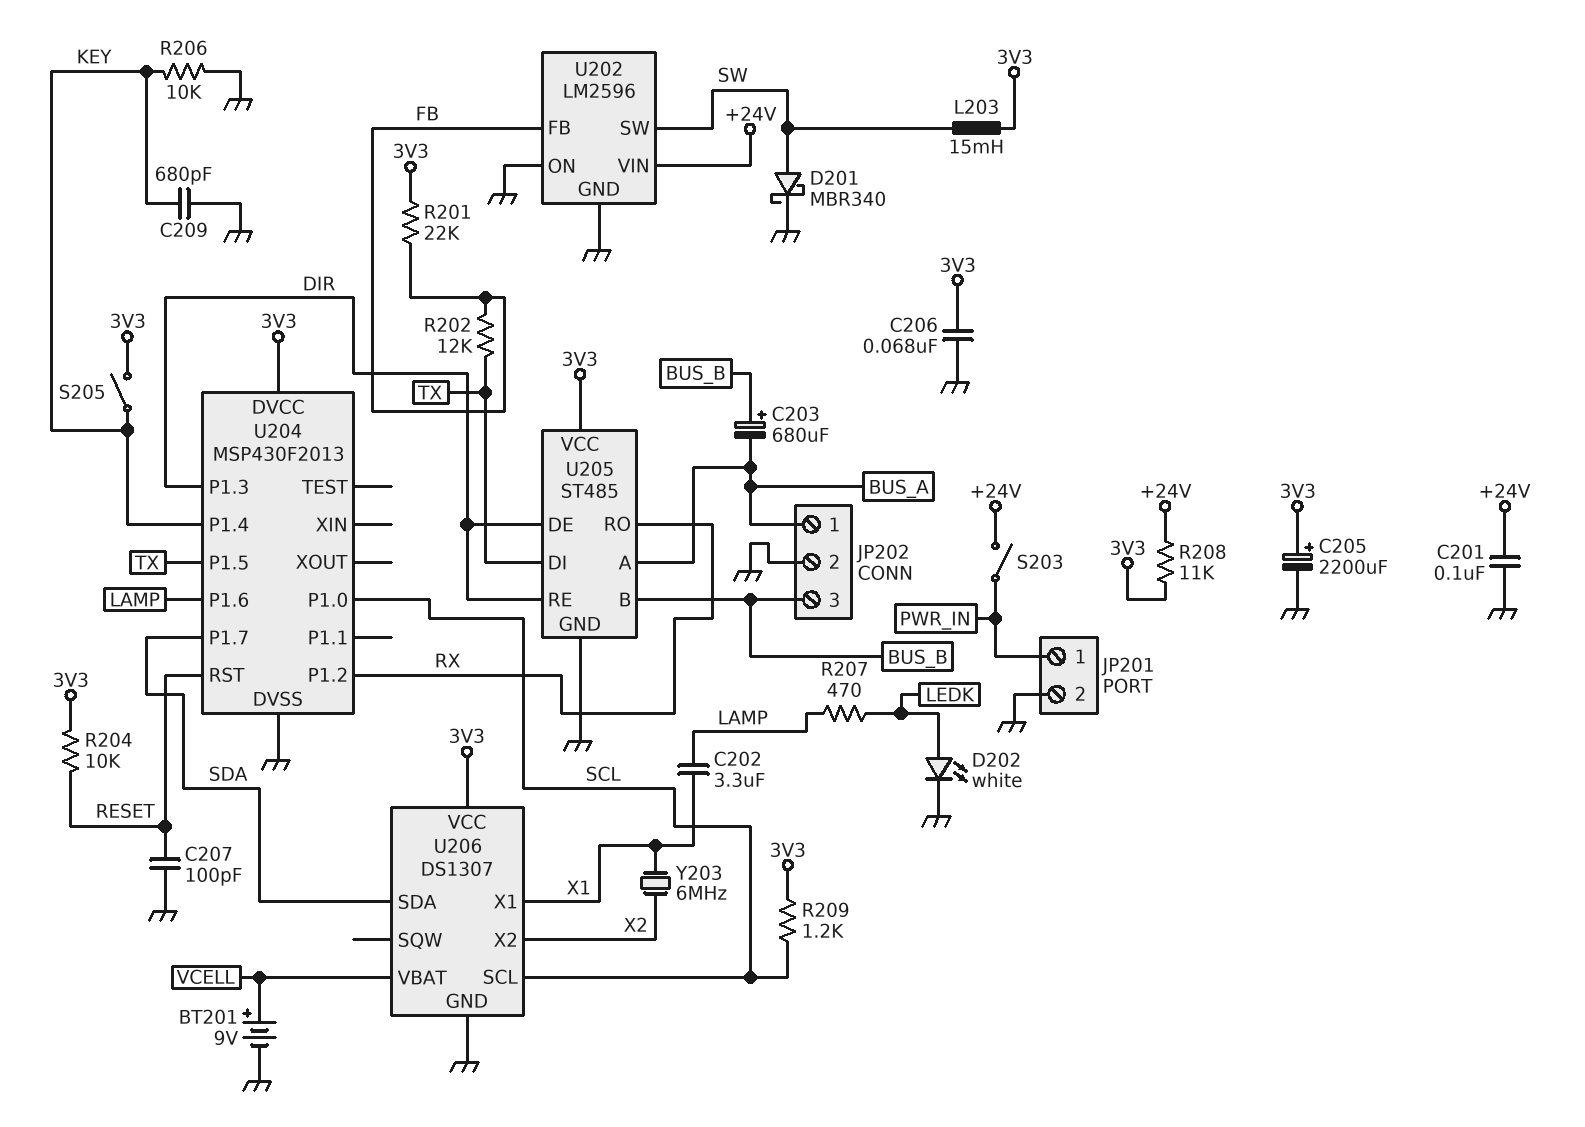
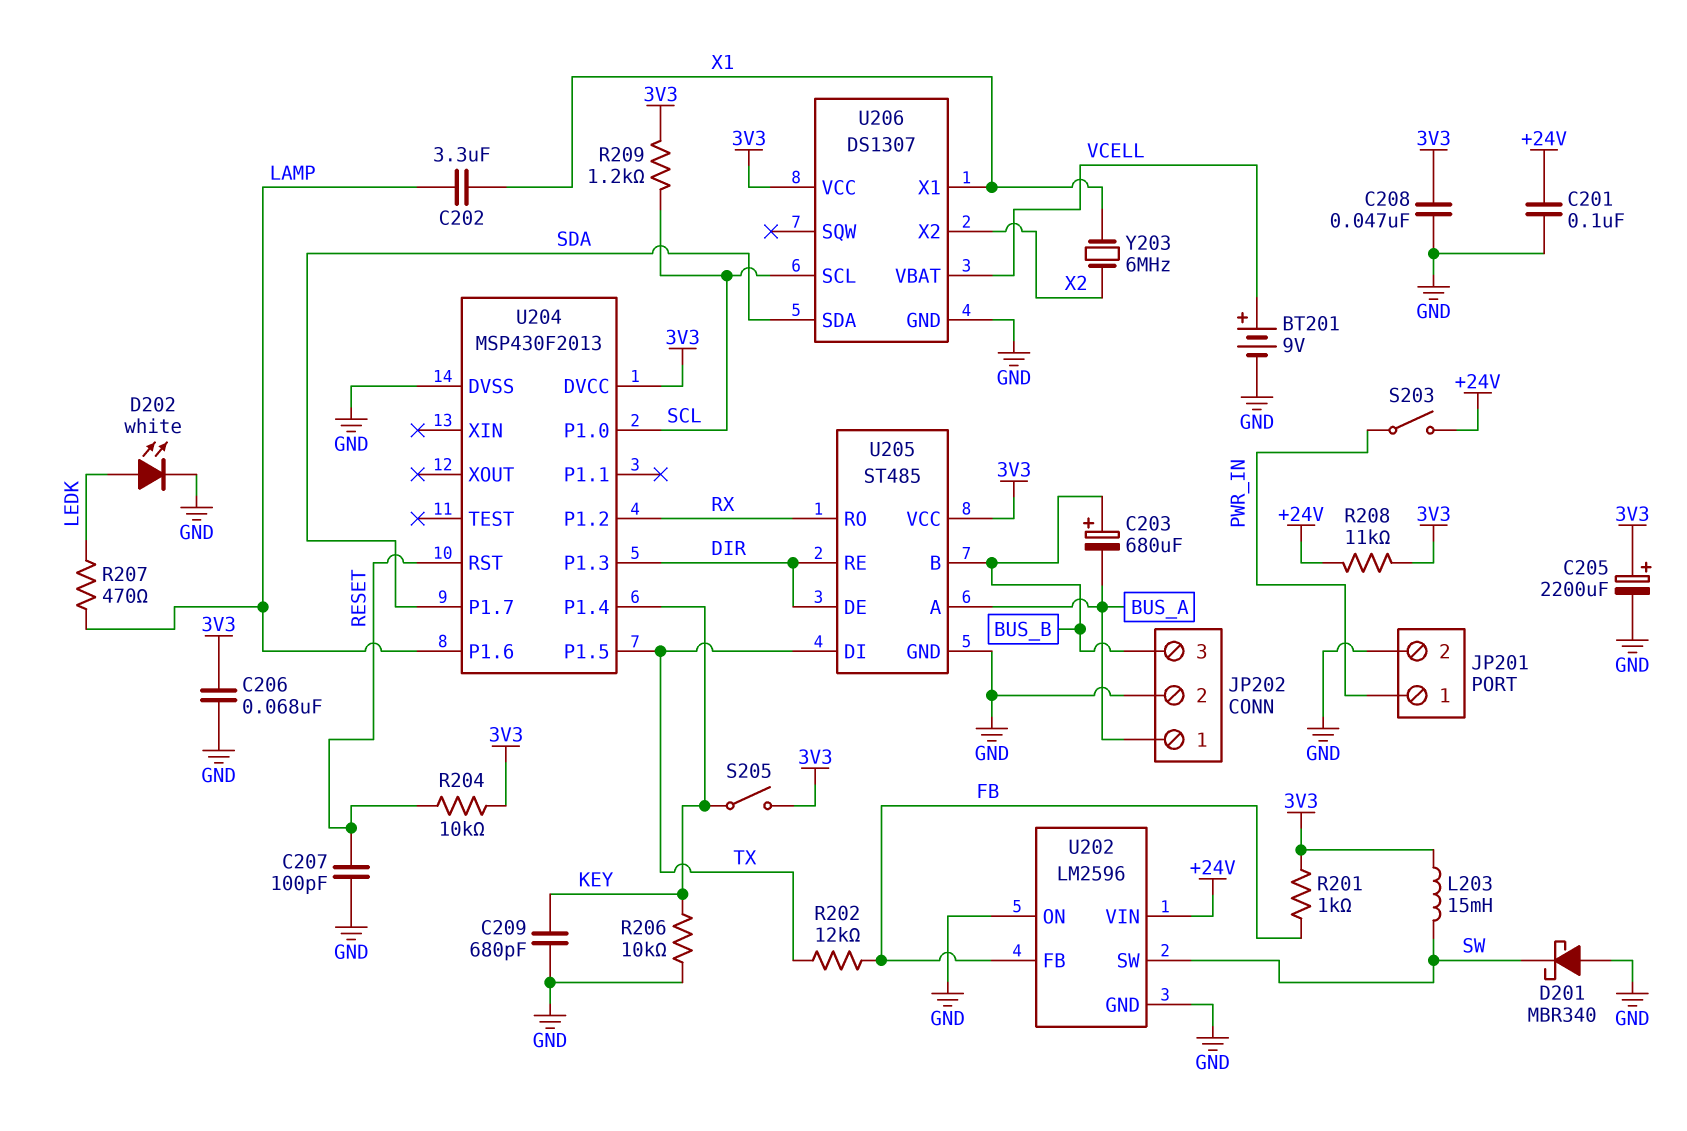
C208: none -> 47nF (3V3, GND)
D201: schottky MBR340 (A SW, K GND) -> schottky MBR340 (A GND, K SW)
R201: 22k (3V3, FB) -> 1k (3V3, FB)

